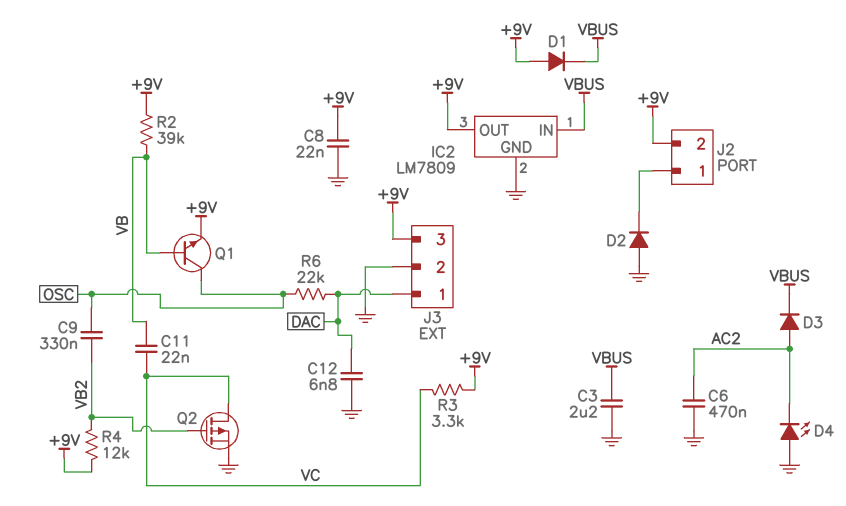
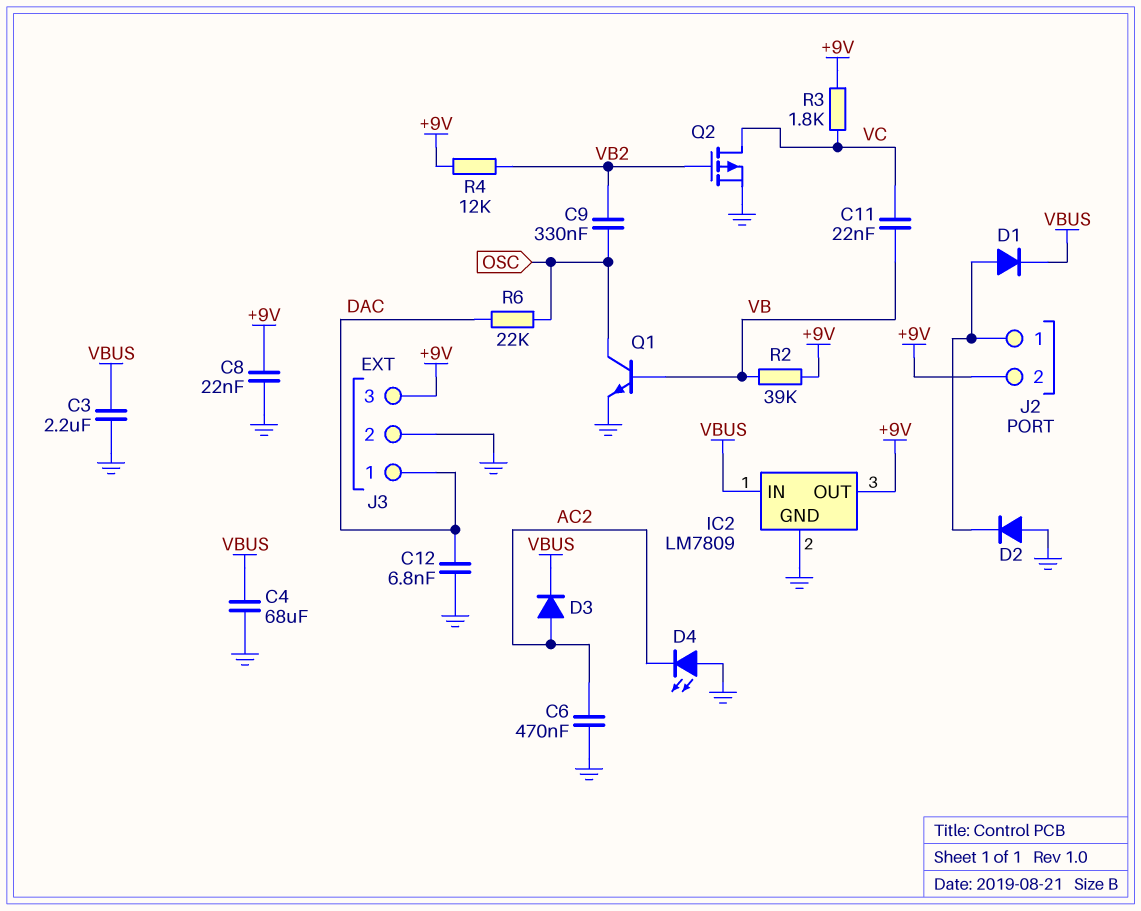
C4: none -> 68uF (GND, VBUS)
D1: diode (A +9V, K VBUS) -> diode (A J2/1, K VBUS)
Q1: NPN (B VB, C OSC, E +9V) -> NPN (B VB, C OSC, E GND)
R3: 3.3k (+9V, VC) -> 1.8k (+9V, VC)

